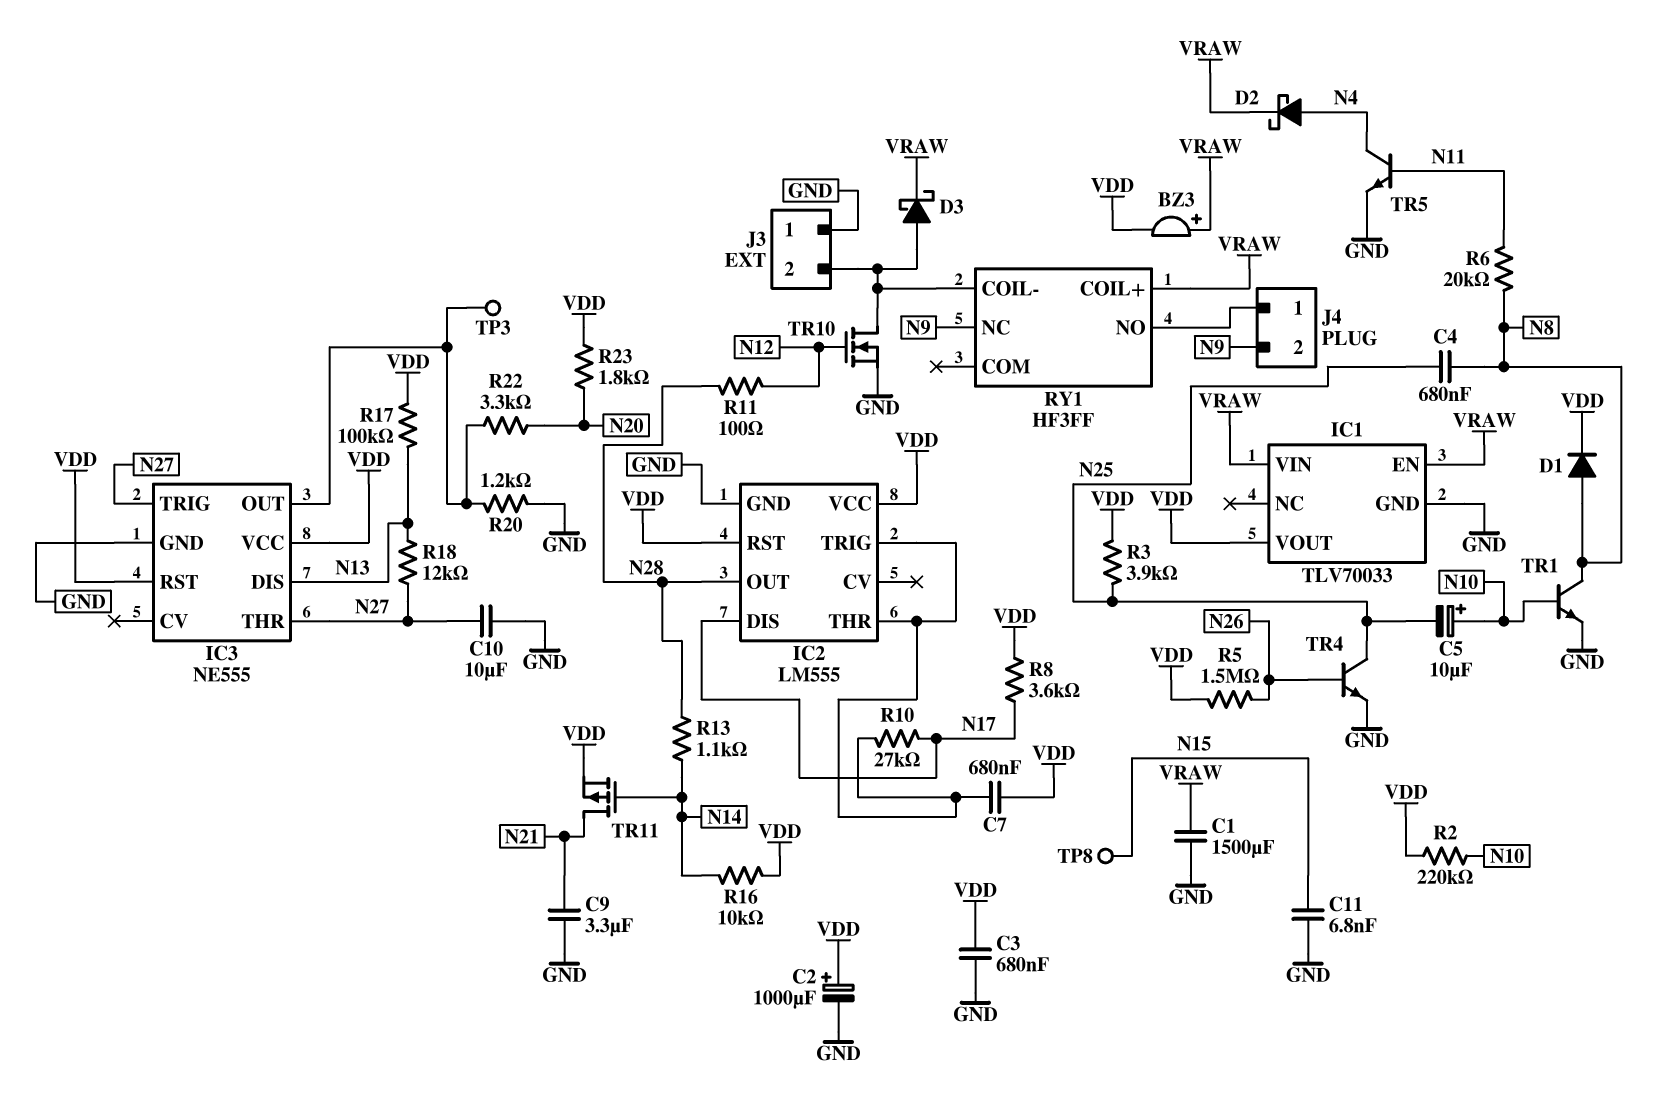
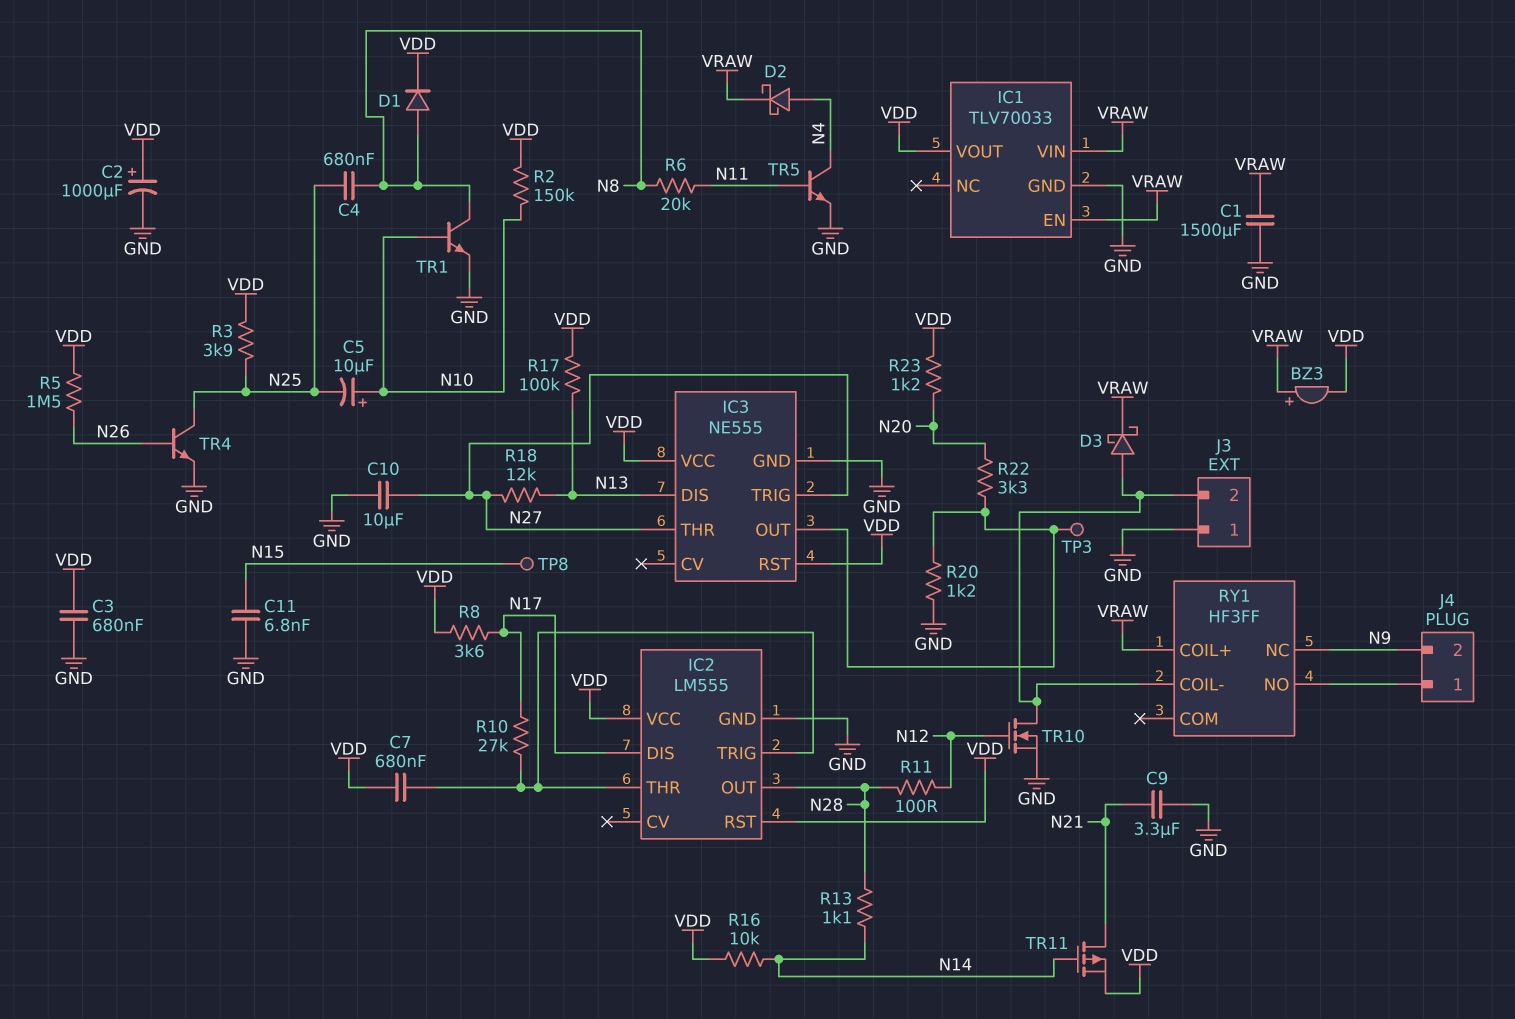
R2: 220k (N10, VDD) -> 150k (N10, VDD)
R23: 1.8k (N20, VDD) -> 1.2k (N20, VDD)

